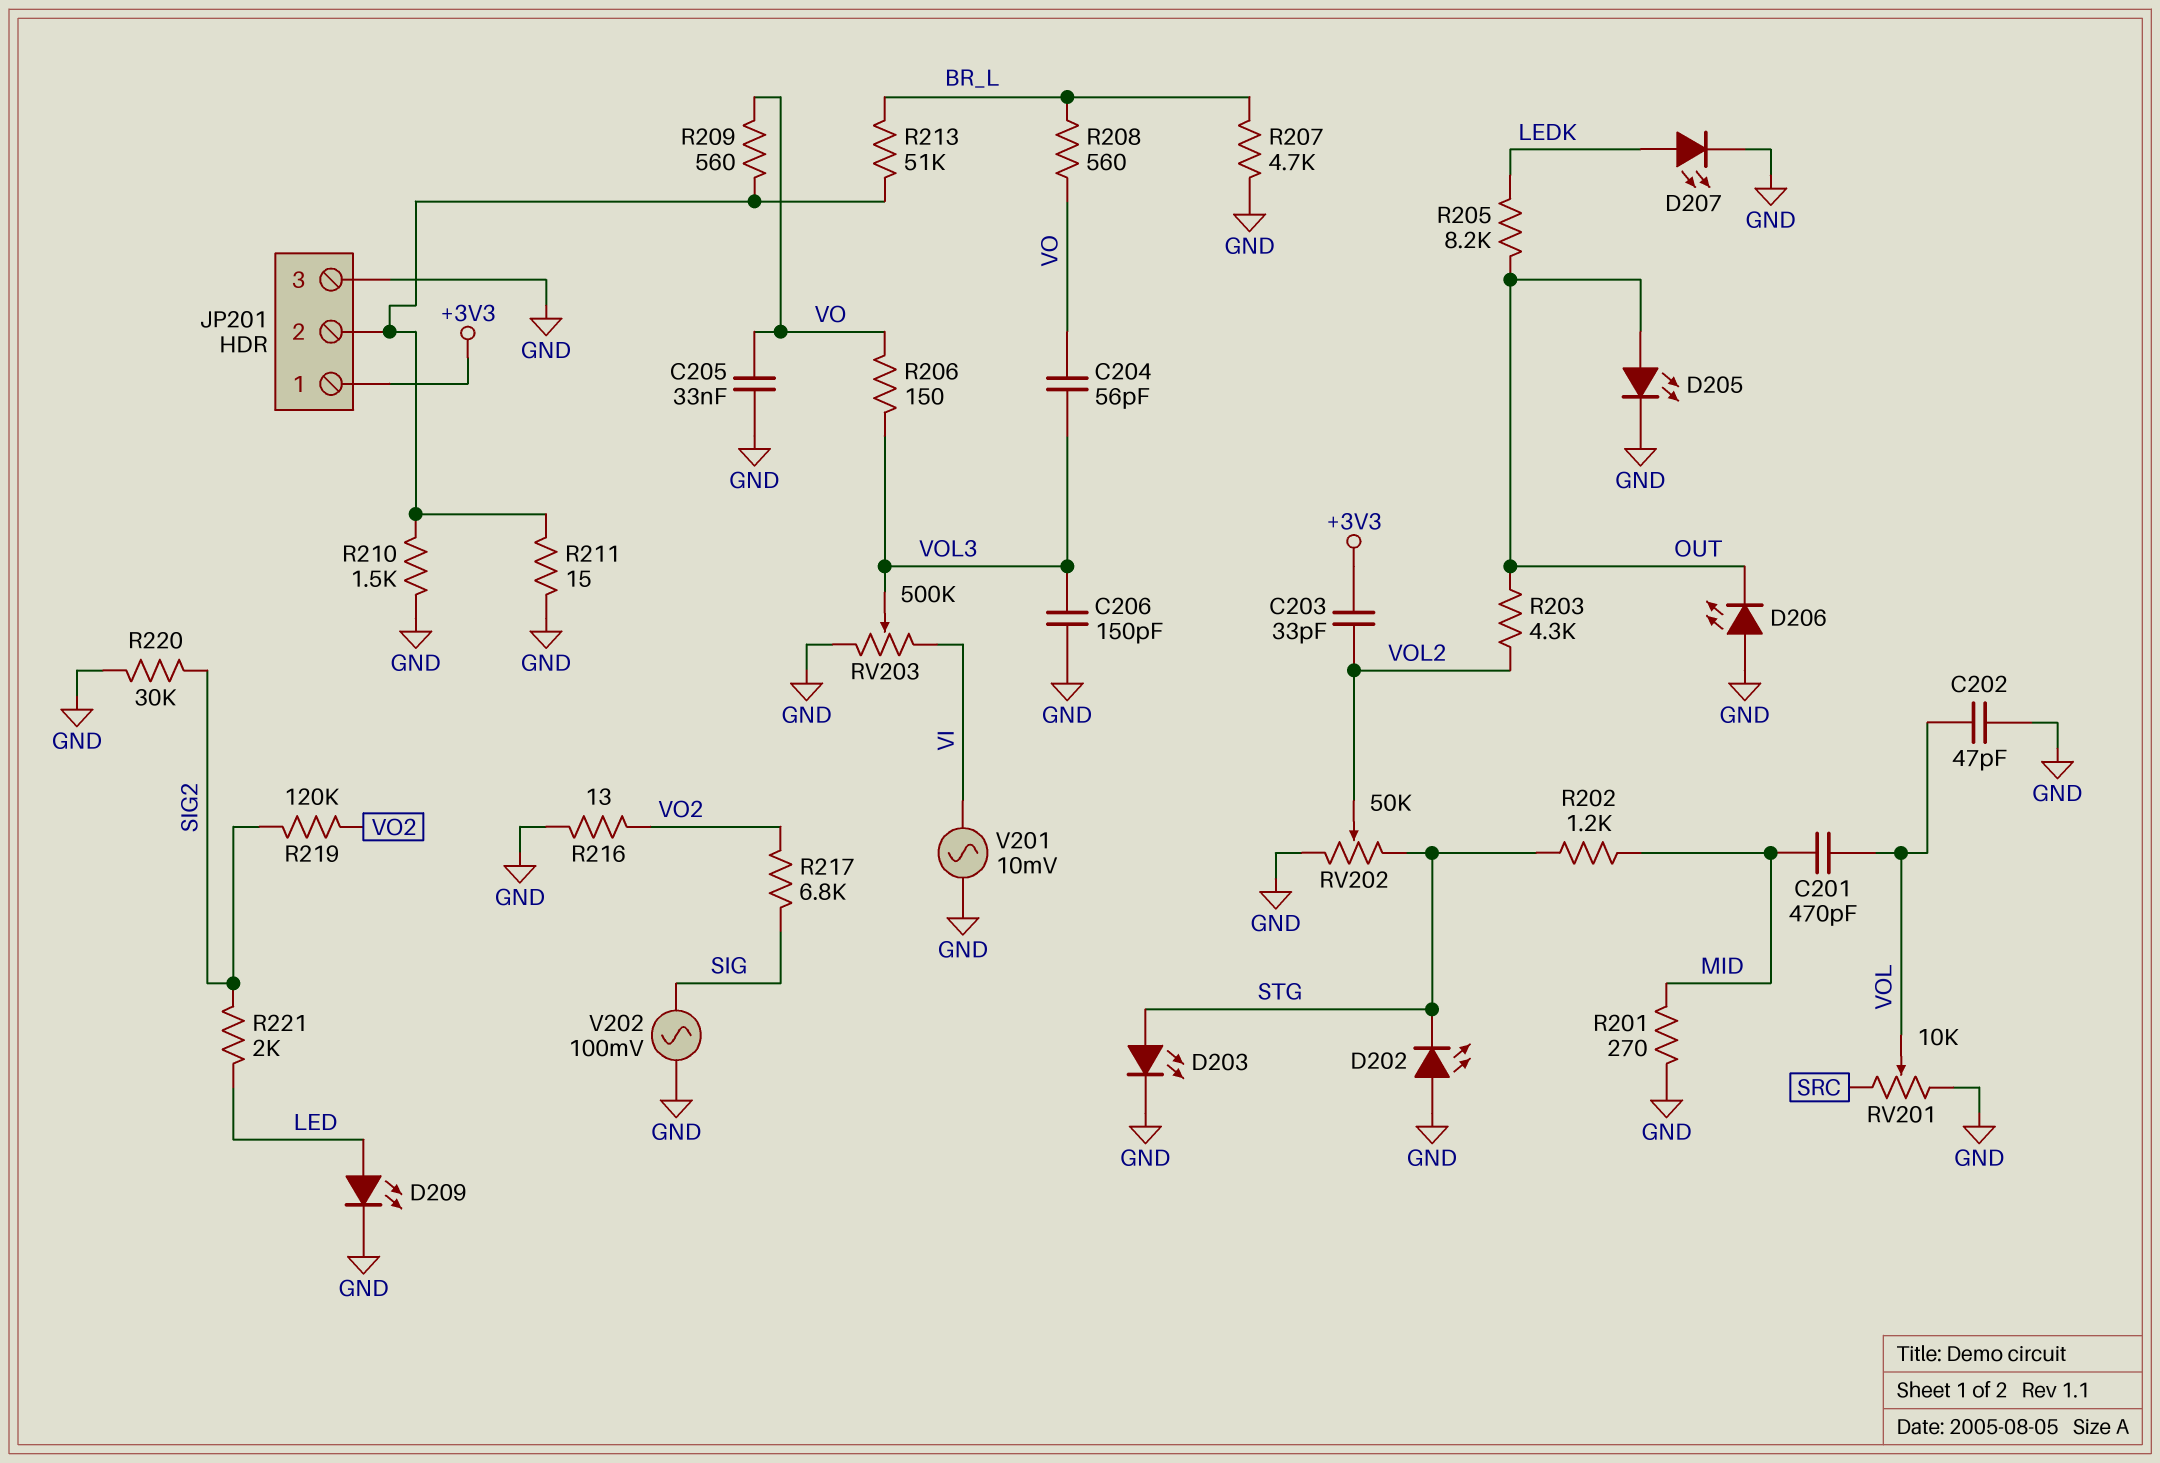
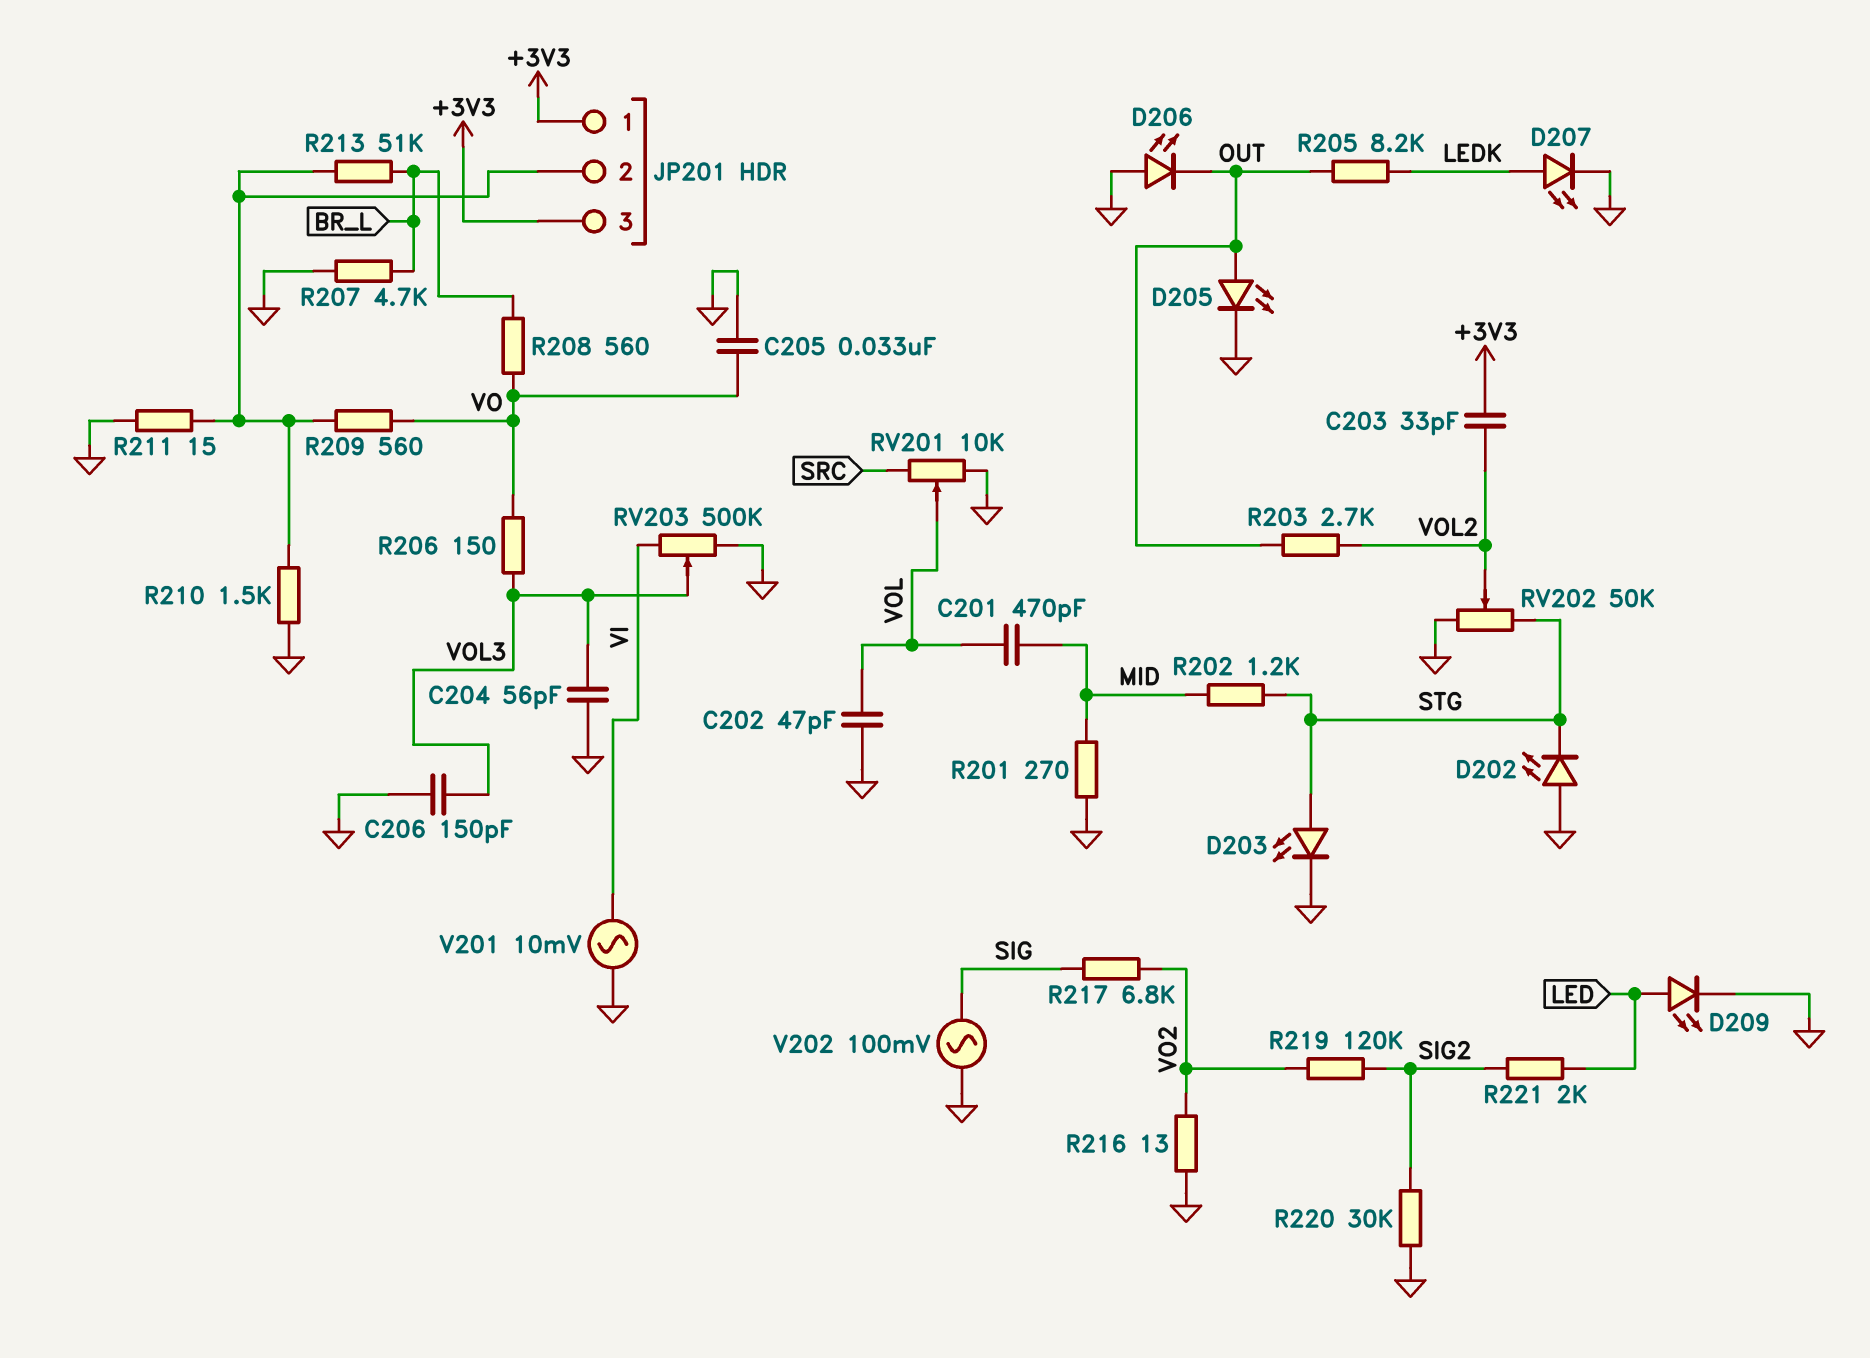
C204: 56pF (VO, VOL3) -> 56pF (GND, VOL3)
JP201 pin 3: GND -> +3V3
R203: 4.3k (OUT, VOL2) -> 2.7k (OUT, VOL2)

